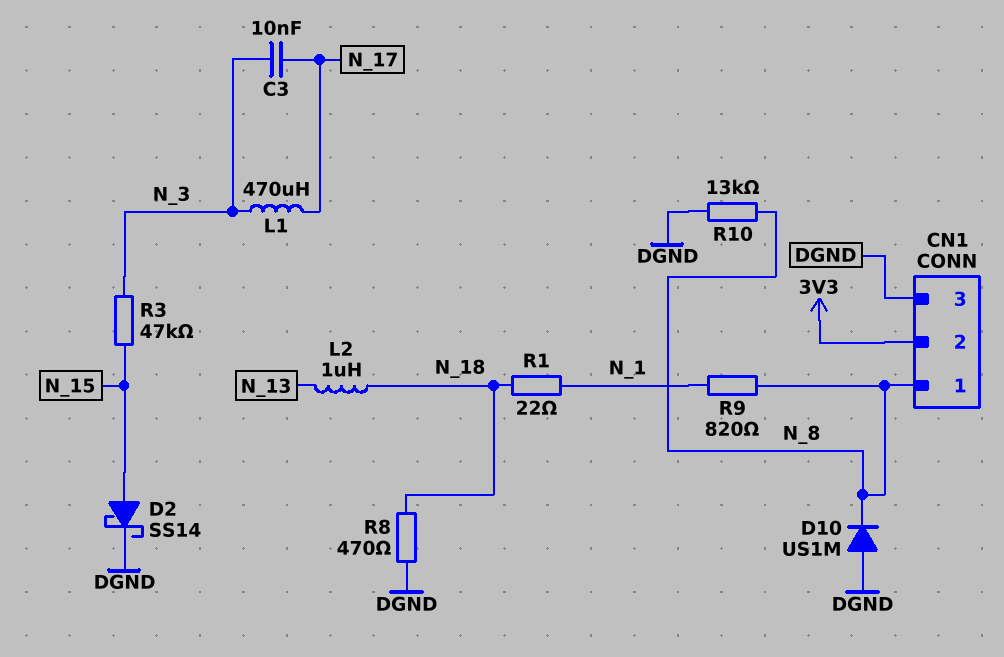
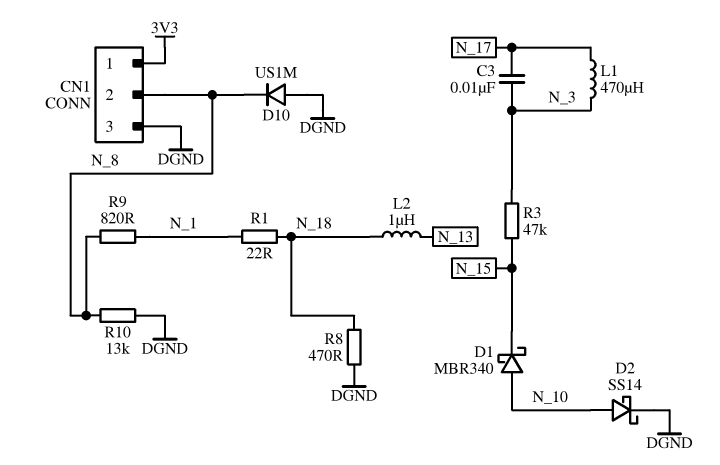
CN1 pin 1: N_8 -> 3V3
CN1 pin 2: 3V3 -> N_8
D1: none -> schottky MBR340 (A N_10, K N_15)
D2: schottky SS14 (A N_15, K DGND) -> schottky SS14 (A N_10, K DGND)

